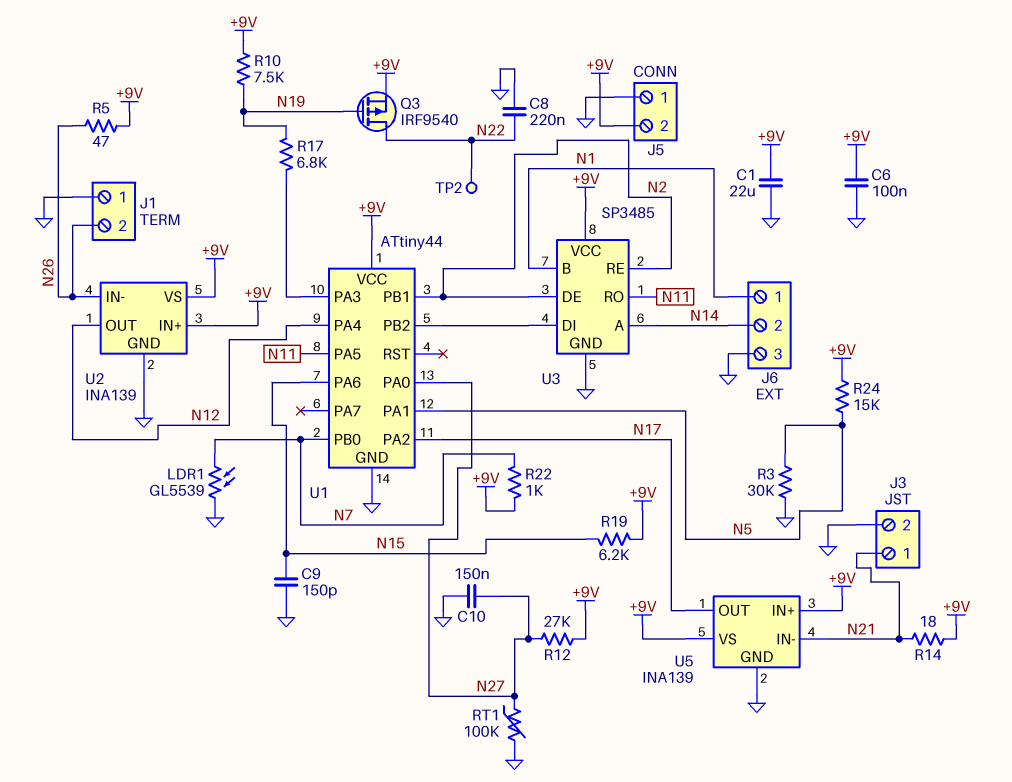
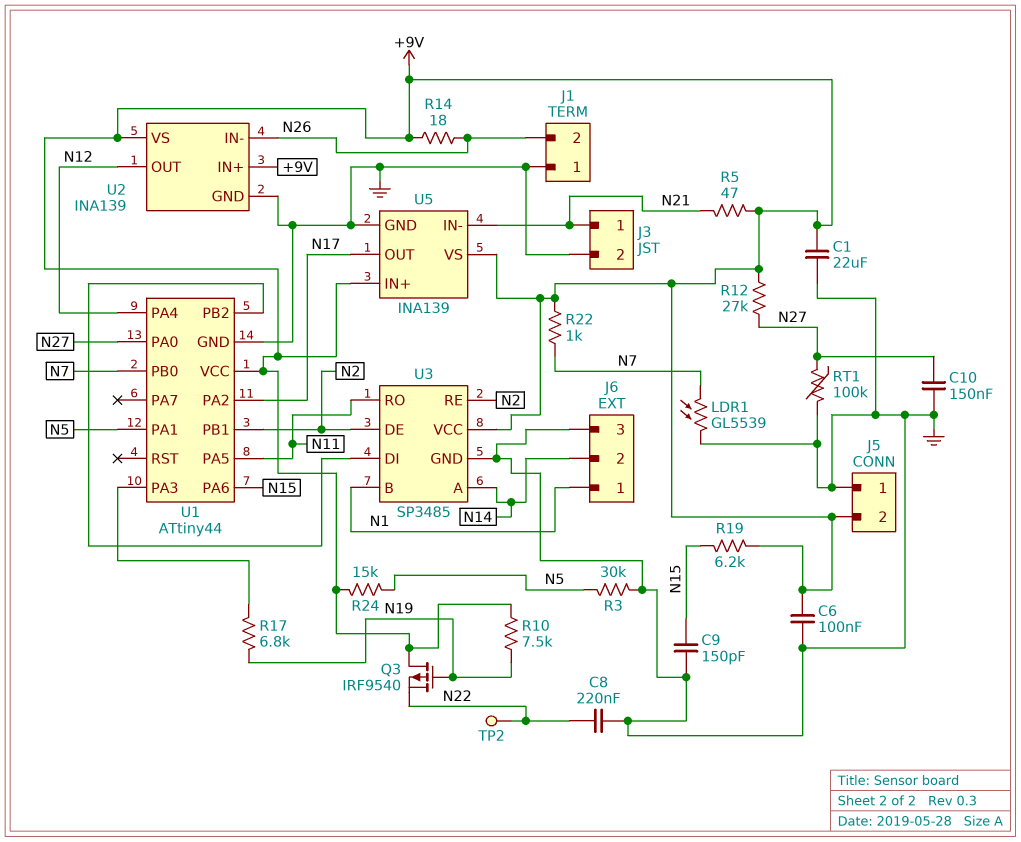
Q3: PMOS IRF9540 (G N19, D N22, S +9V) -> PMOS IRF9540 (G N19, D +9V, S N22)
R5: 47 (+9V, N26) -> 47 (+9V, N21)
R14: 18 (+9V, N21) -> 18 (+9V, N26)

